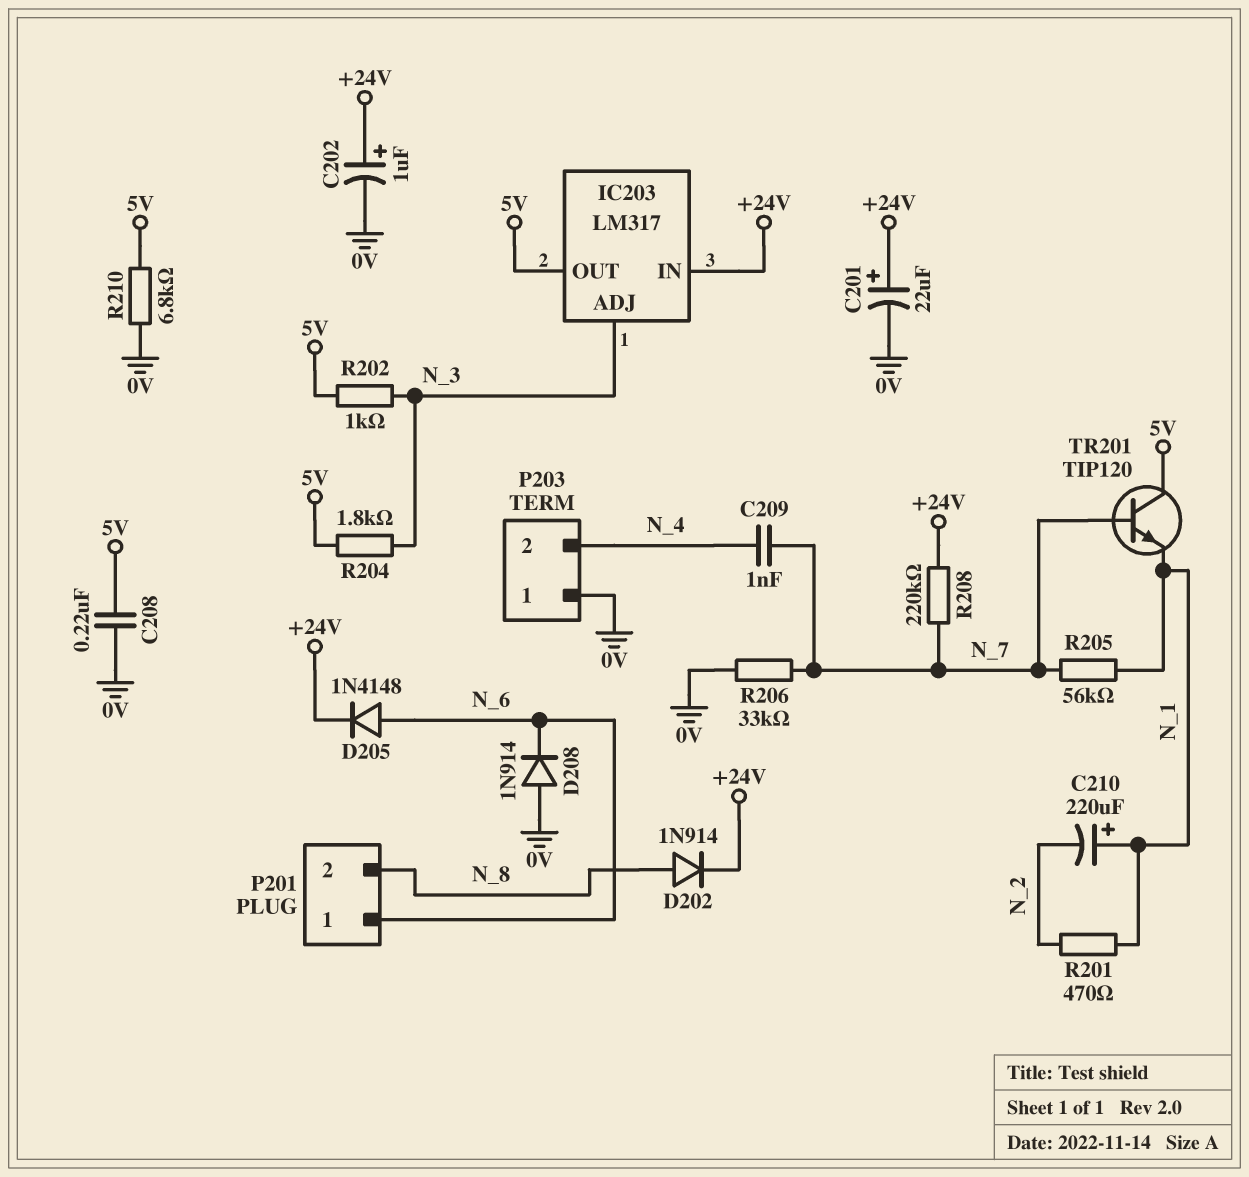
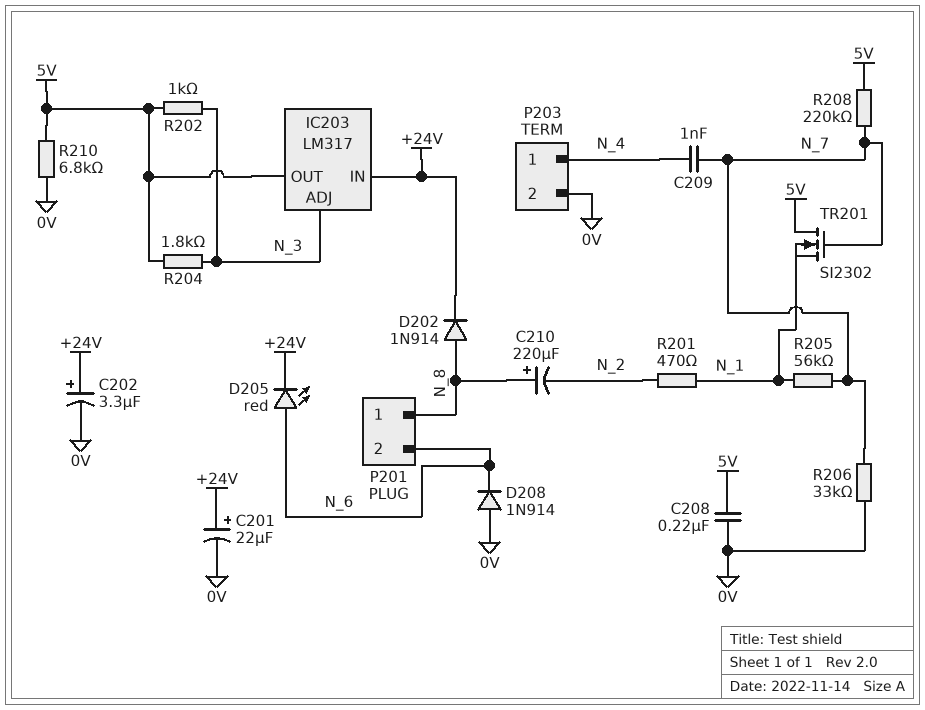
C202: 1uF (plus +24V, minus 0V) -> 3.3uF (plus +24V, minus 0V)
C210: 220uF (plus N_1, minus N_2) -> 220uF (plus N_8, minus N_2)
D205: diode 1N4148 (A N_6, K +24V) -> LED red (A N_6, K +24V)
P201 pin 1: N_6 -> N_8
P201 pin 2: N_8 -> N_6
P203 pin 1: 0V -> N_4
P203 pin 2: N_4 -> 0V
R208: 220k (+24V, N_7) -> 220k (5V, N_7)
TR201: NPN TIP120 (B N_7, C 5V, E N_1) -> NMOS SI2302 (G N_7, D 5V, S N_1)

